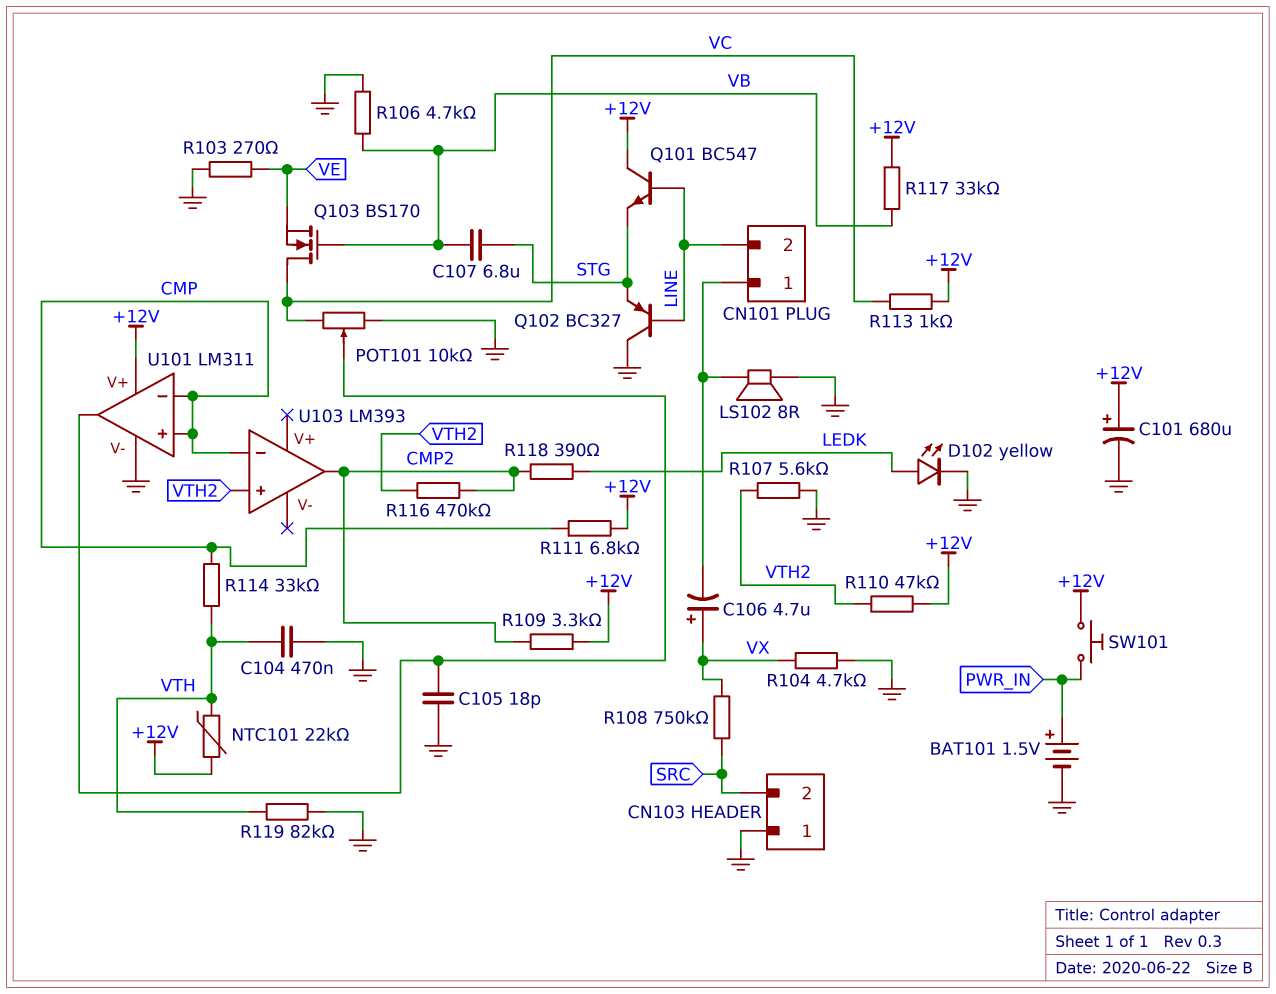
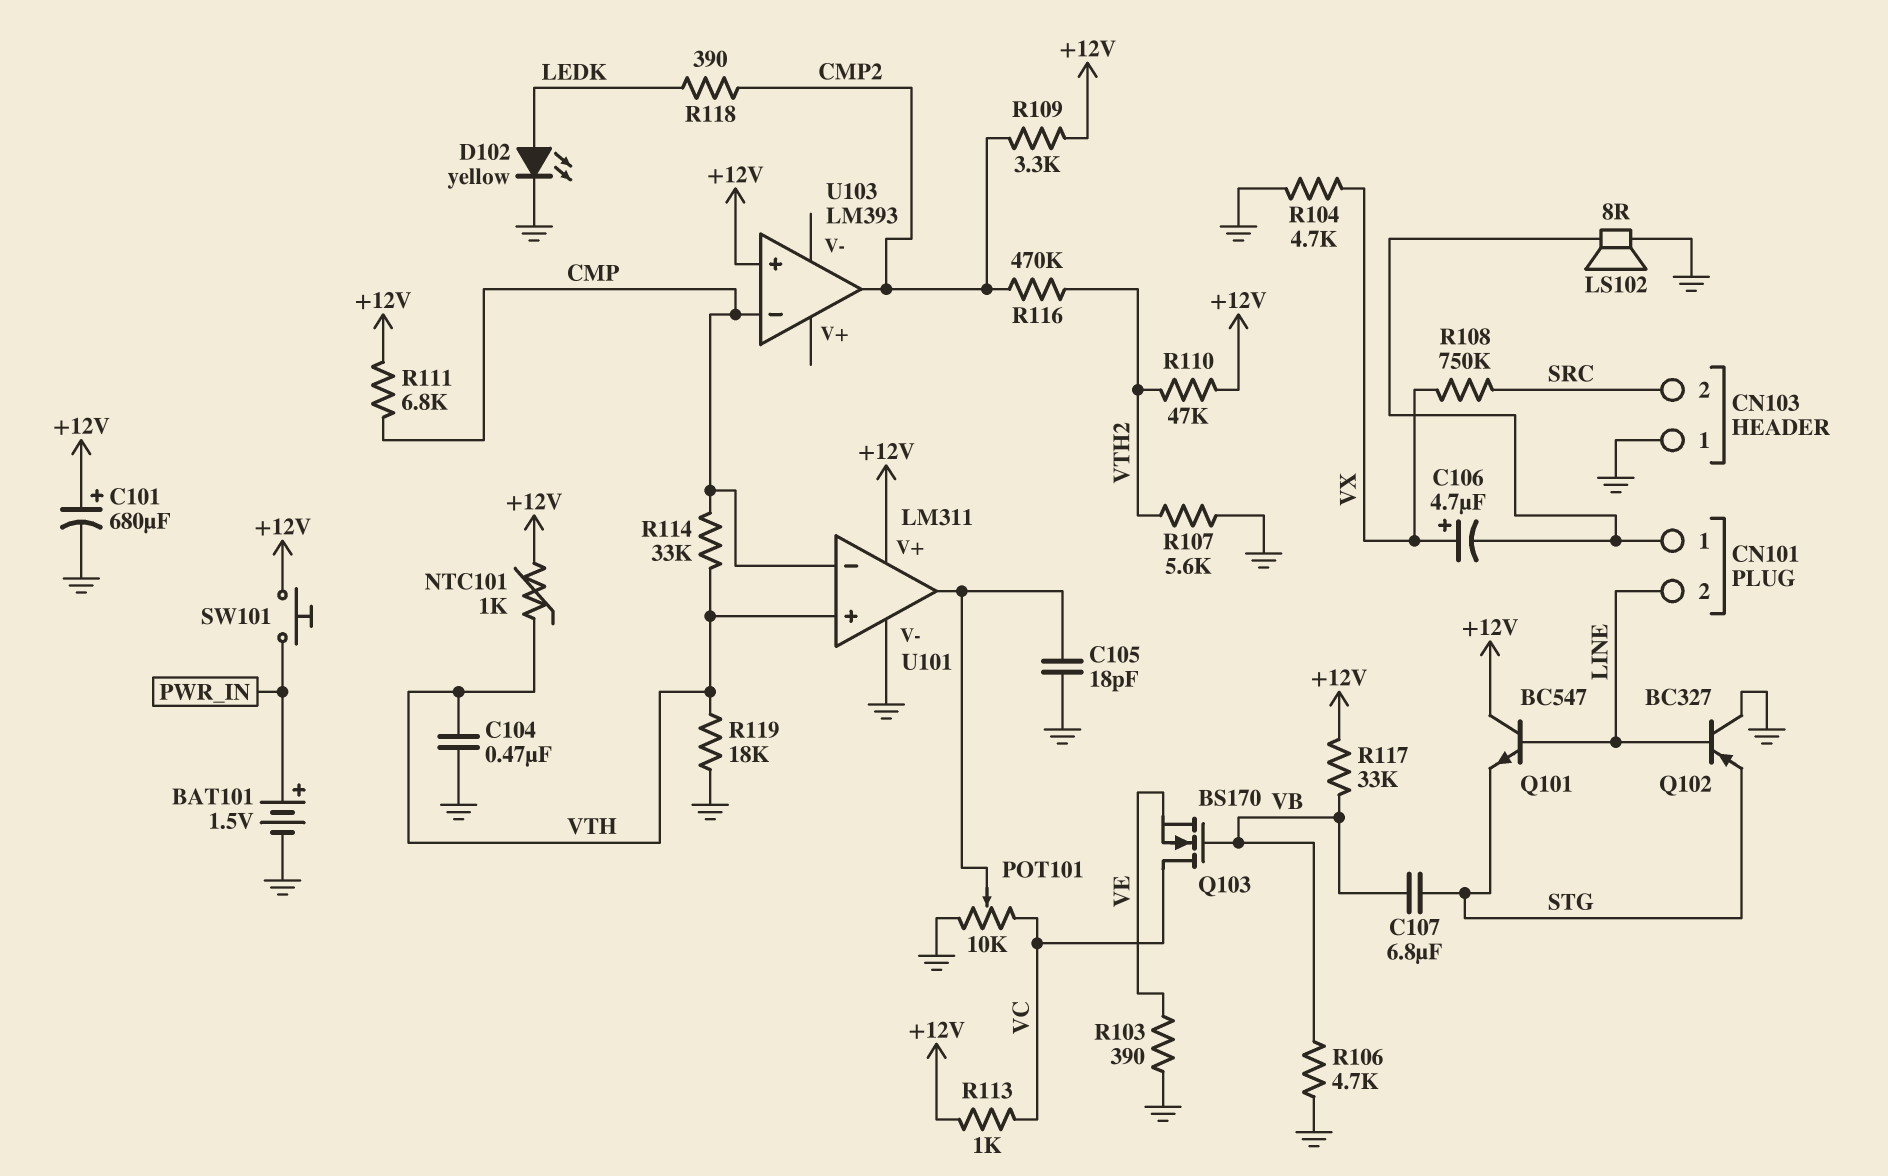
NTC101: 22k (+12V, VTH) -> 1k (+12V, VTH)
R103: 270 (GND, VE) -> 390 (GND, VE)
R119: 82k (GND, VTH) -> 18k (GND, VTH)
U101 pin in+: CMP -> VTH
U103 pin in+: VTH2 -> +12V

